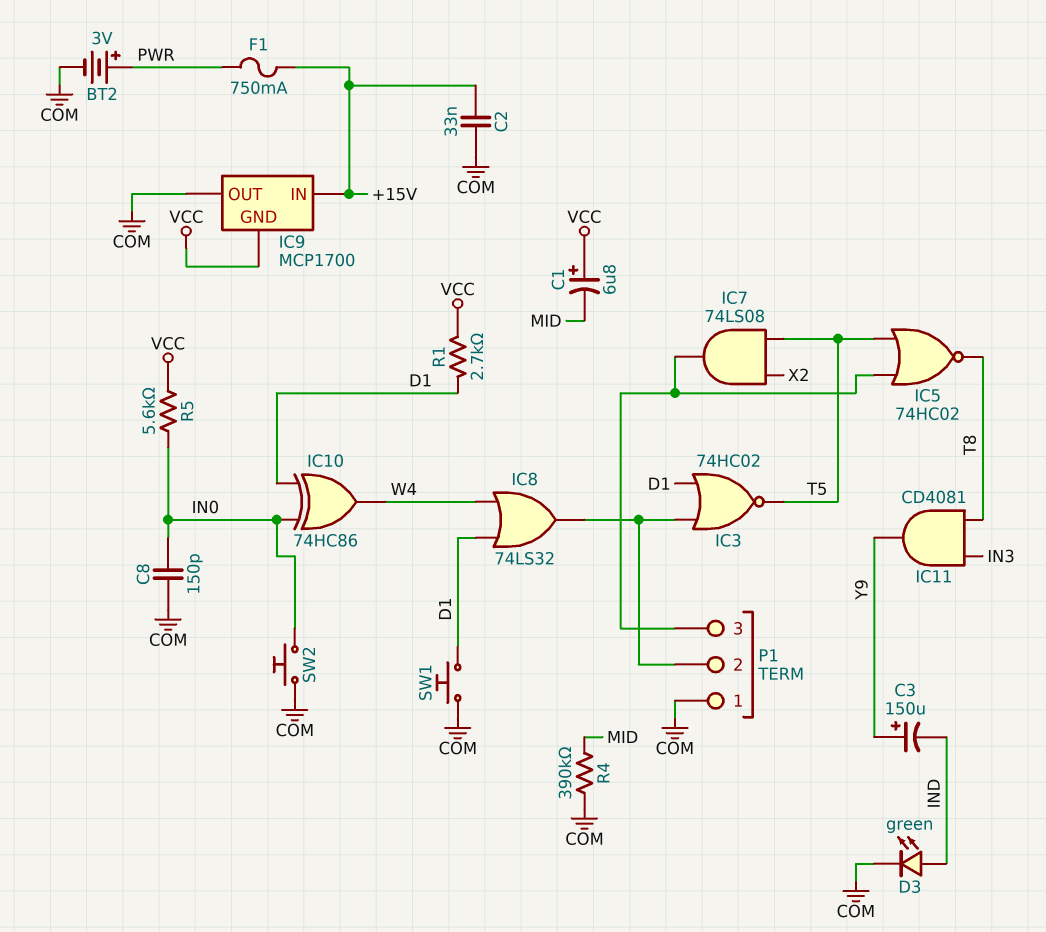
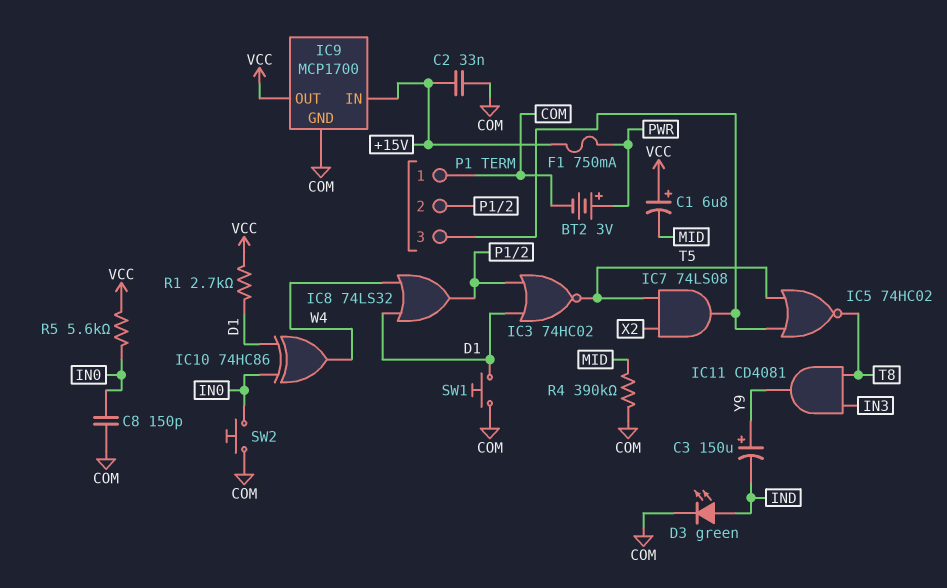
IC9 pin GND: VCC -> COM
IC9 pin OUT: COM -> VCC

